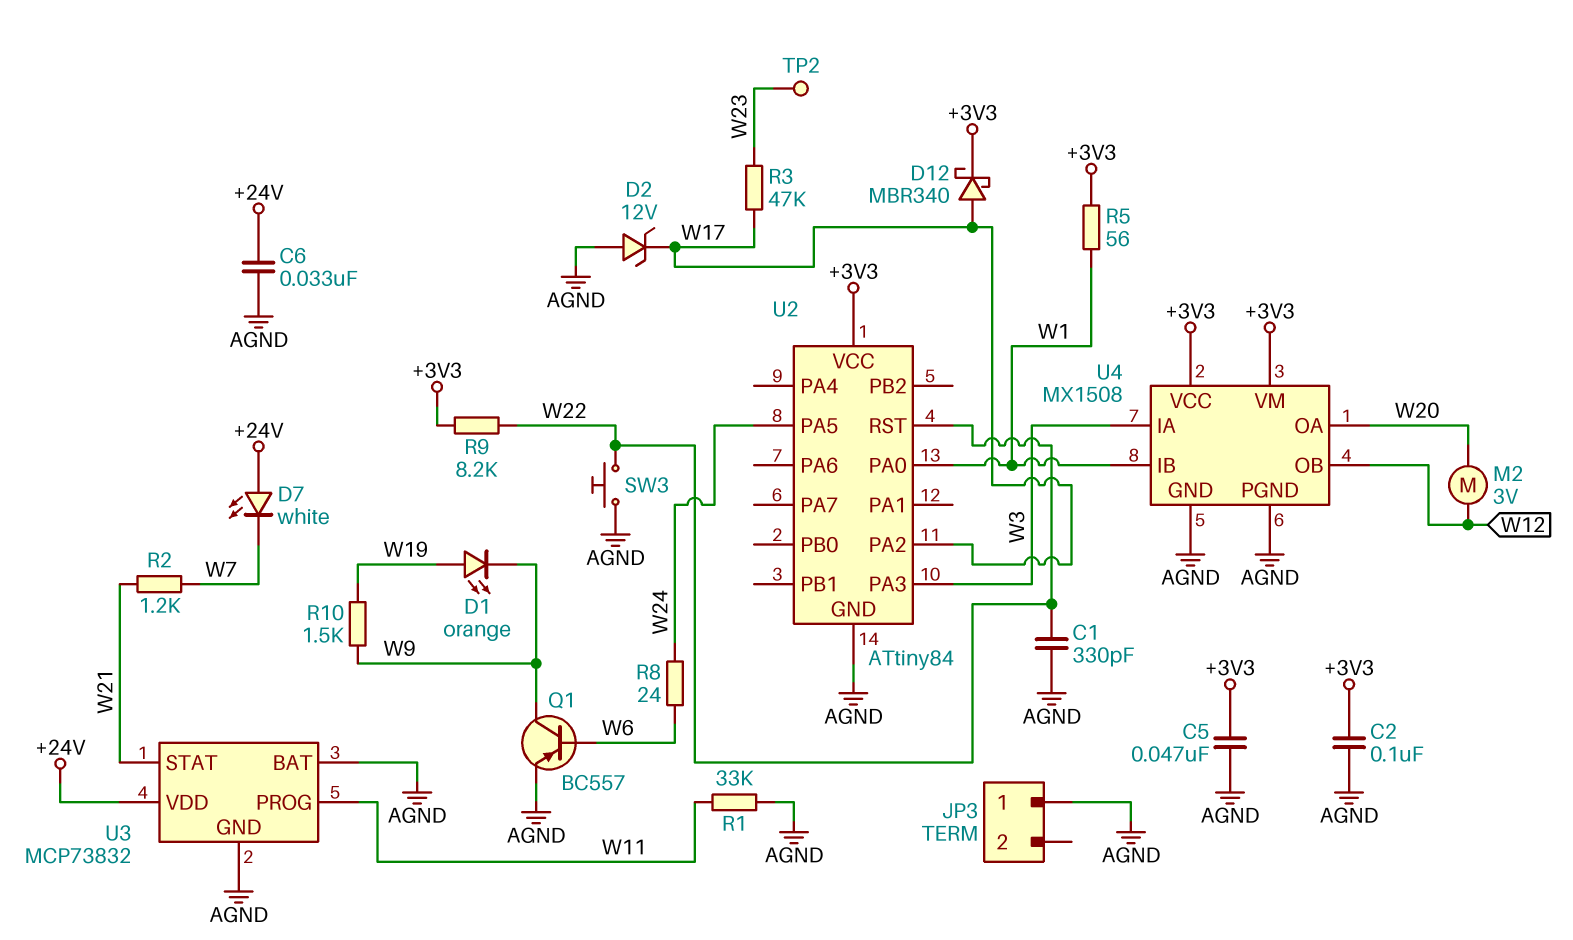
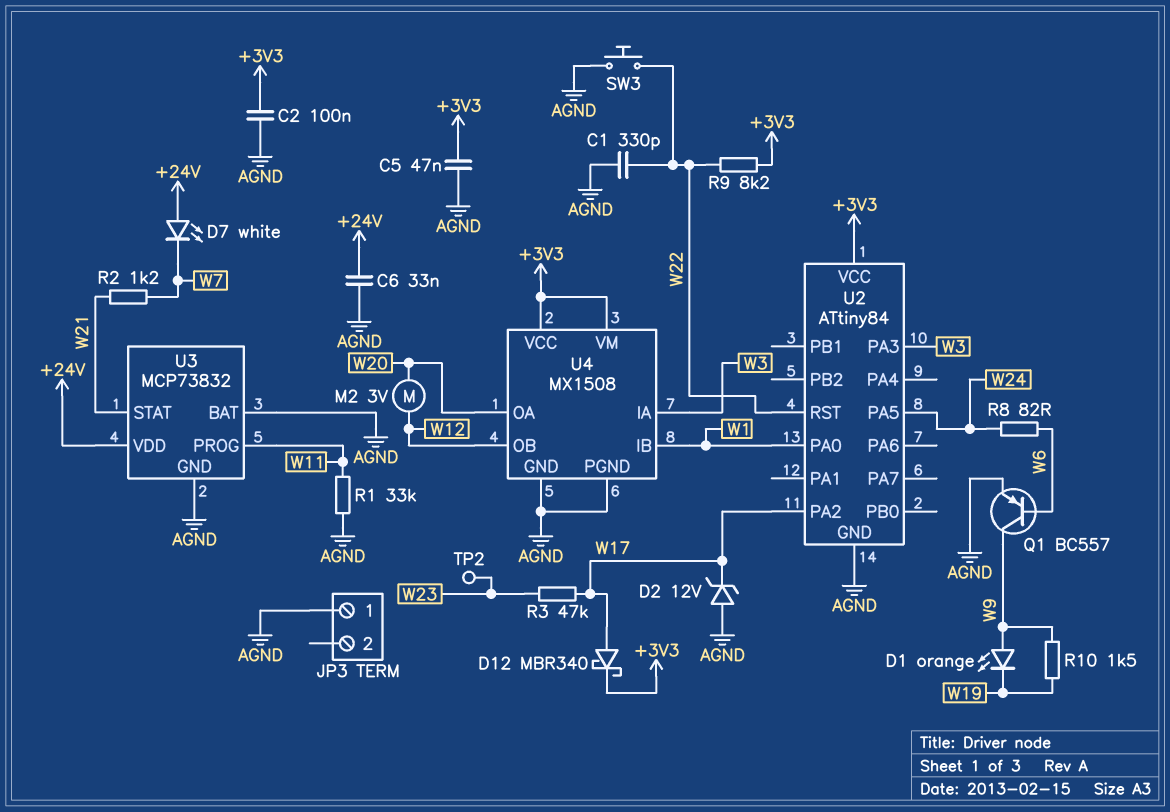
D1: LED orange (A W19, K W9) -> LED orange (A W9, K W19)
R5: 56 (+3V3, W1) -> none
R8: 24 (W6, W24) -> 82 (W6, W24)

